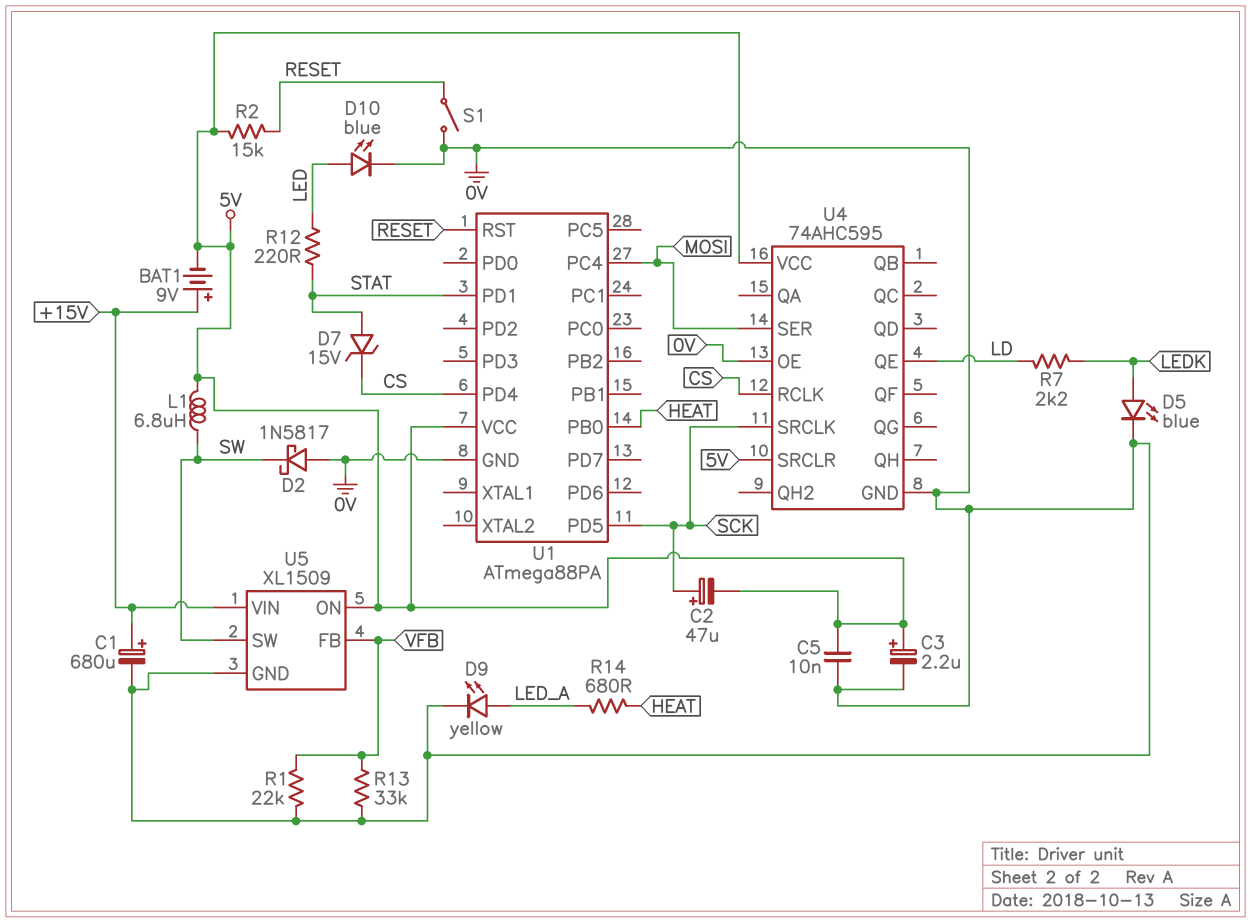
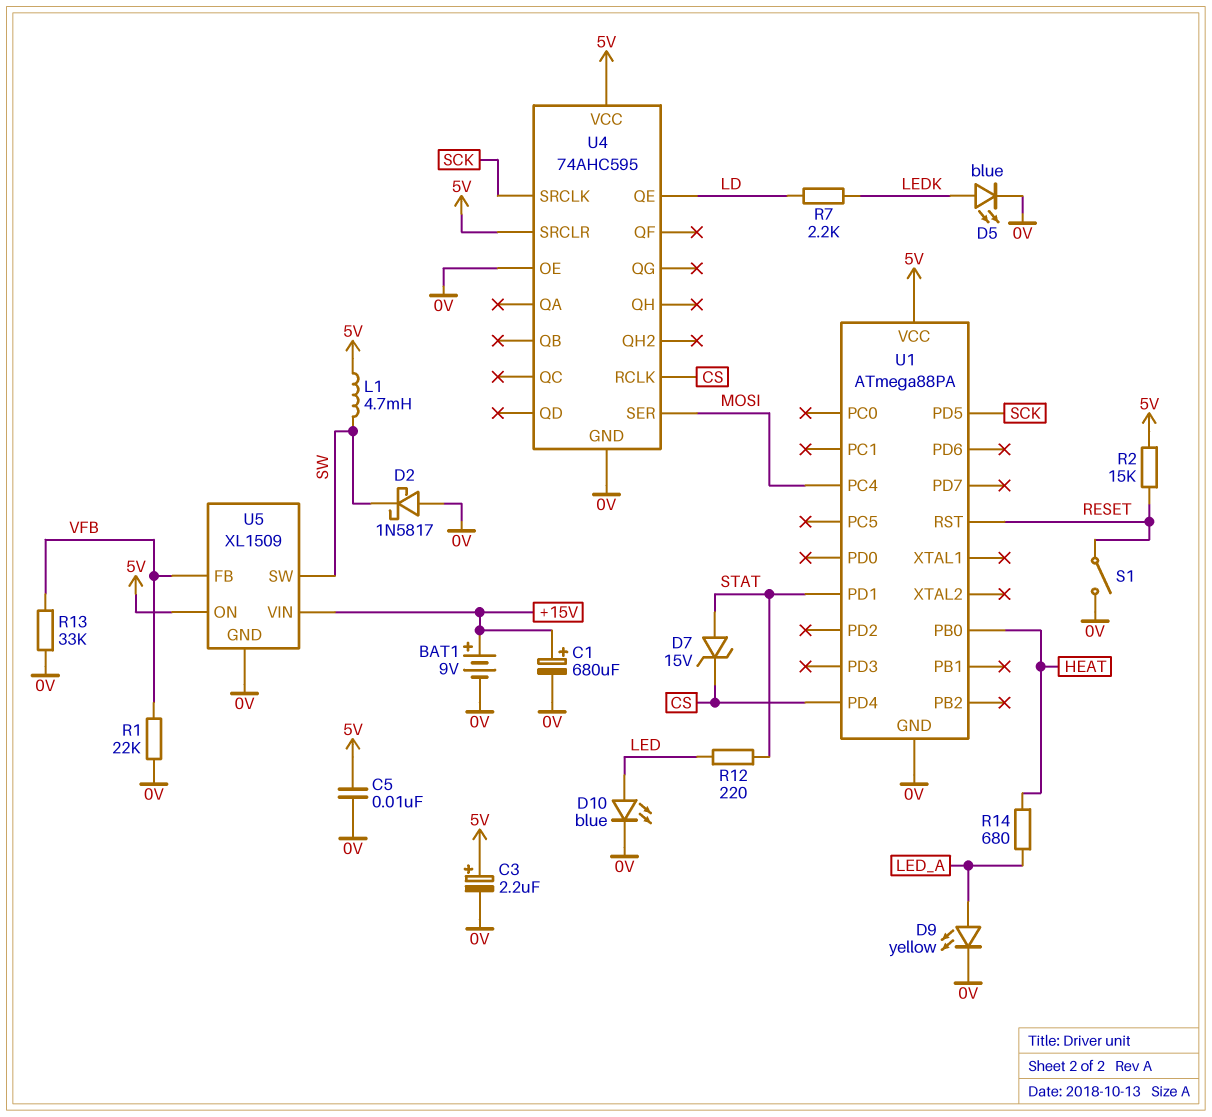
BAT1: 9V (plus +15V, minus 5V) -> 9V (plus +15V, minus 0V)
C2: 47uF (plus SCK, minus 5V) -> none
L1: 6.8uH (5V, SW) -> 4.7mH (5V, SW)

